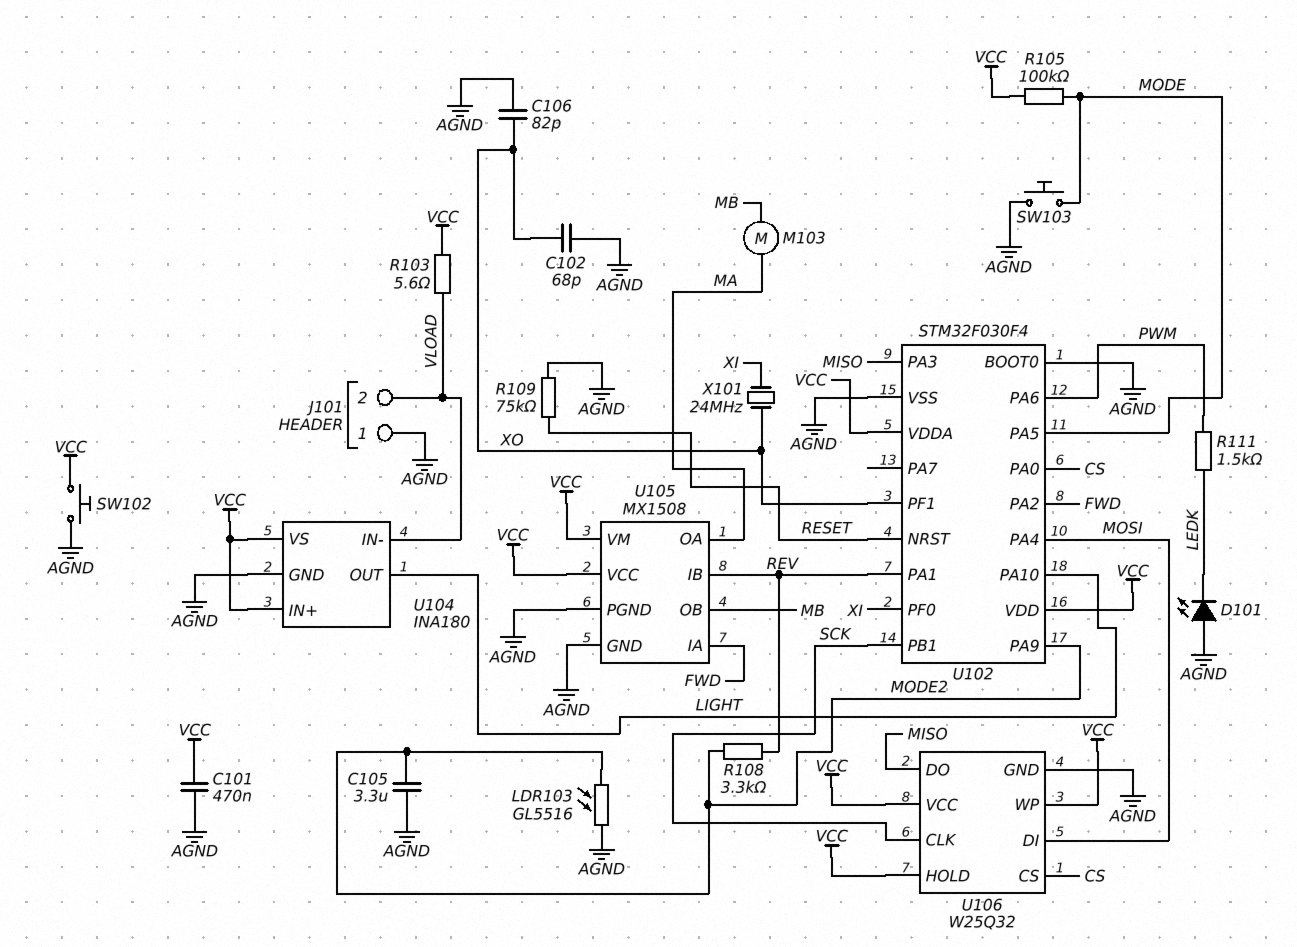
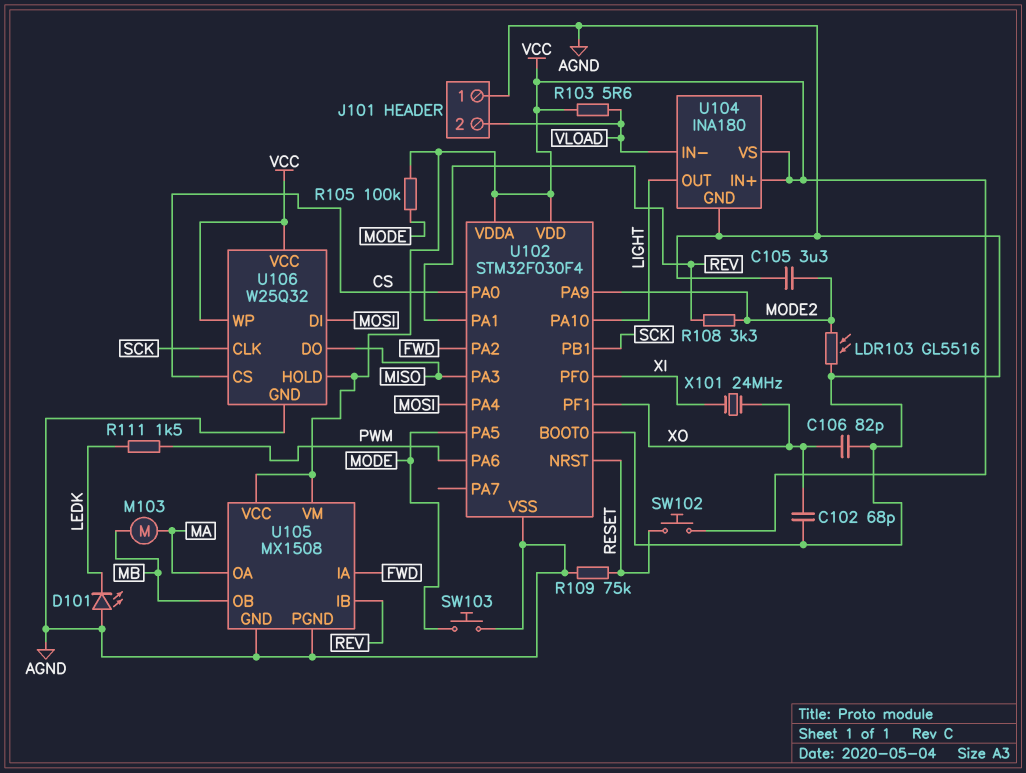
C101: 470nF (AGND, VCC) -> none
SW102: button (AGND, VCC) -> button (RESET, VCC)

